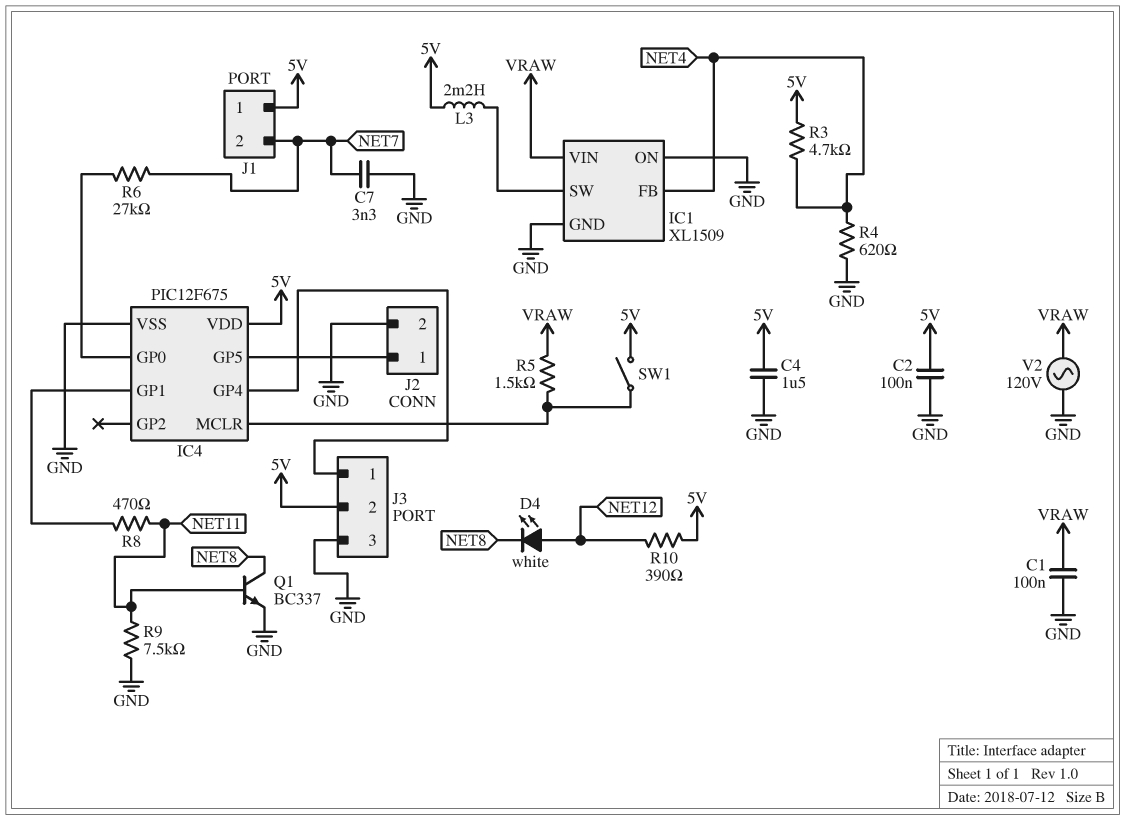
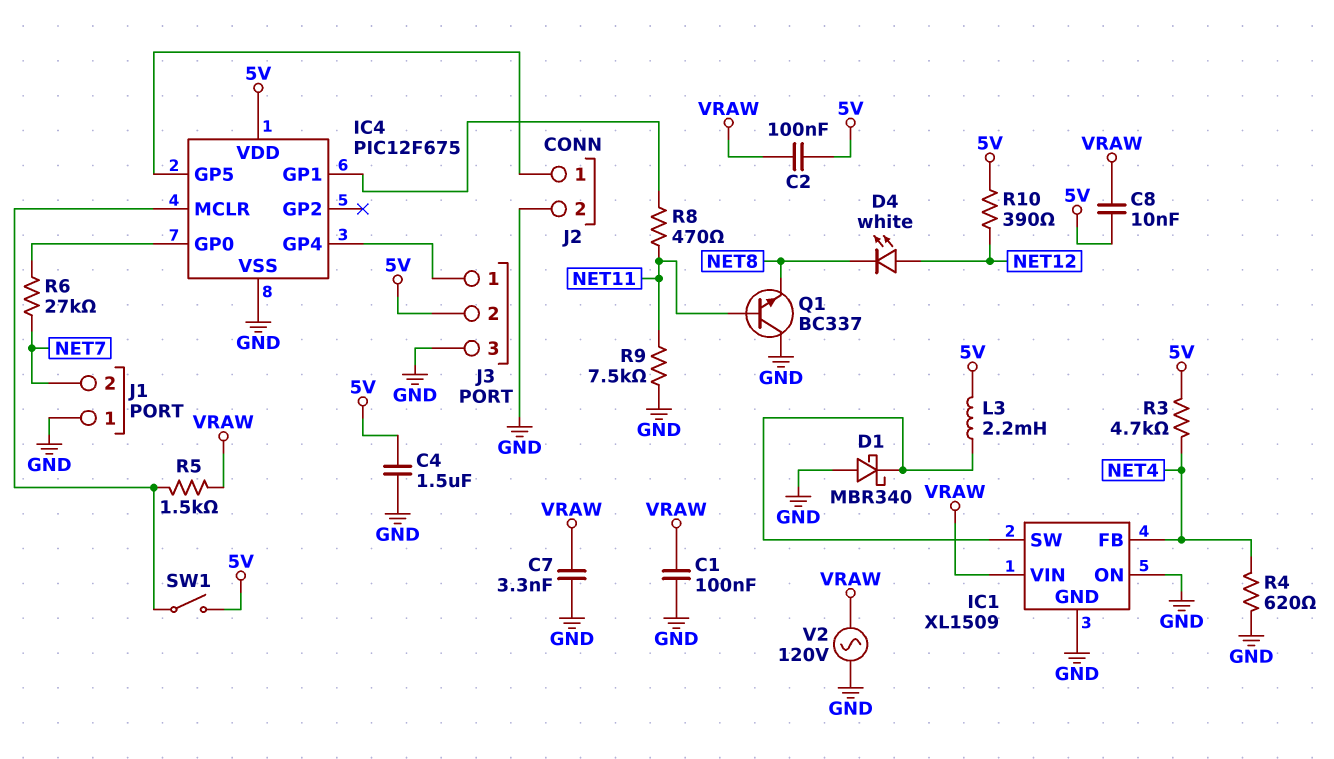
C2: 100nF (5V, GND) -> 100nF (5V, VRAW)
C7: 3.3nF (GND, NET7) -> 3.3nF (GND, VRAW)
C8: none -> 10nF (5V, VRAW)
D1: none -> schottky MBR340 (A GND, K IC1/SW)
J1 pin 1: 5V -> GND
Q1: NPN BC337 (B NET11, C NET8, E GND) -> NPN BC337 (B NET11, C GND, E NET8)

